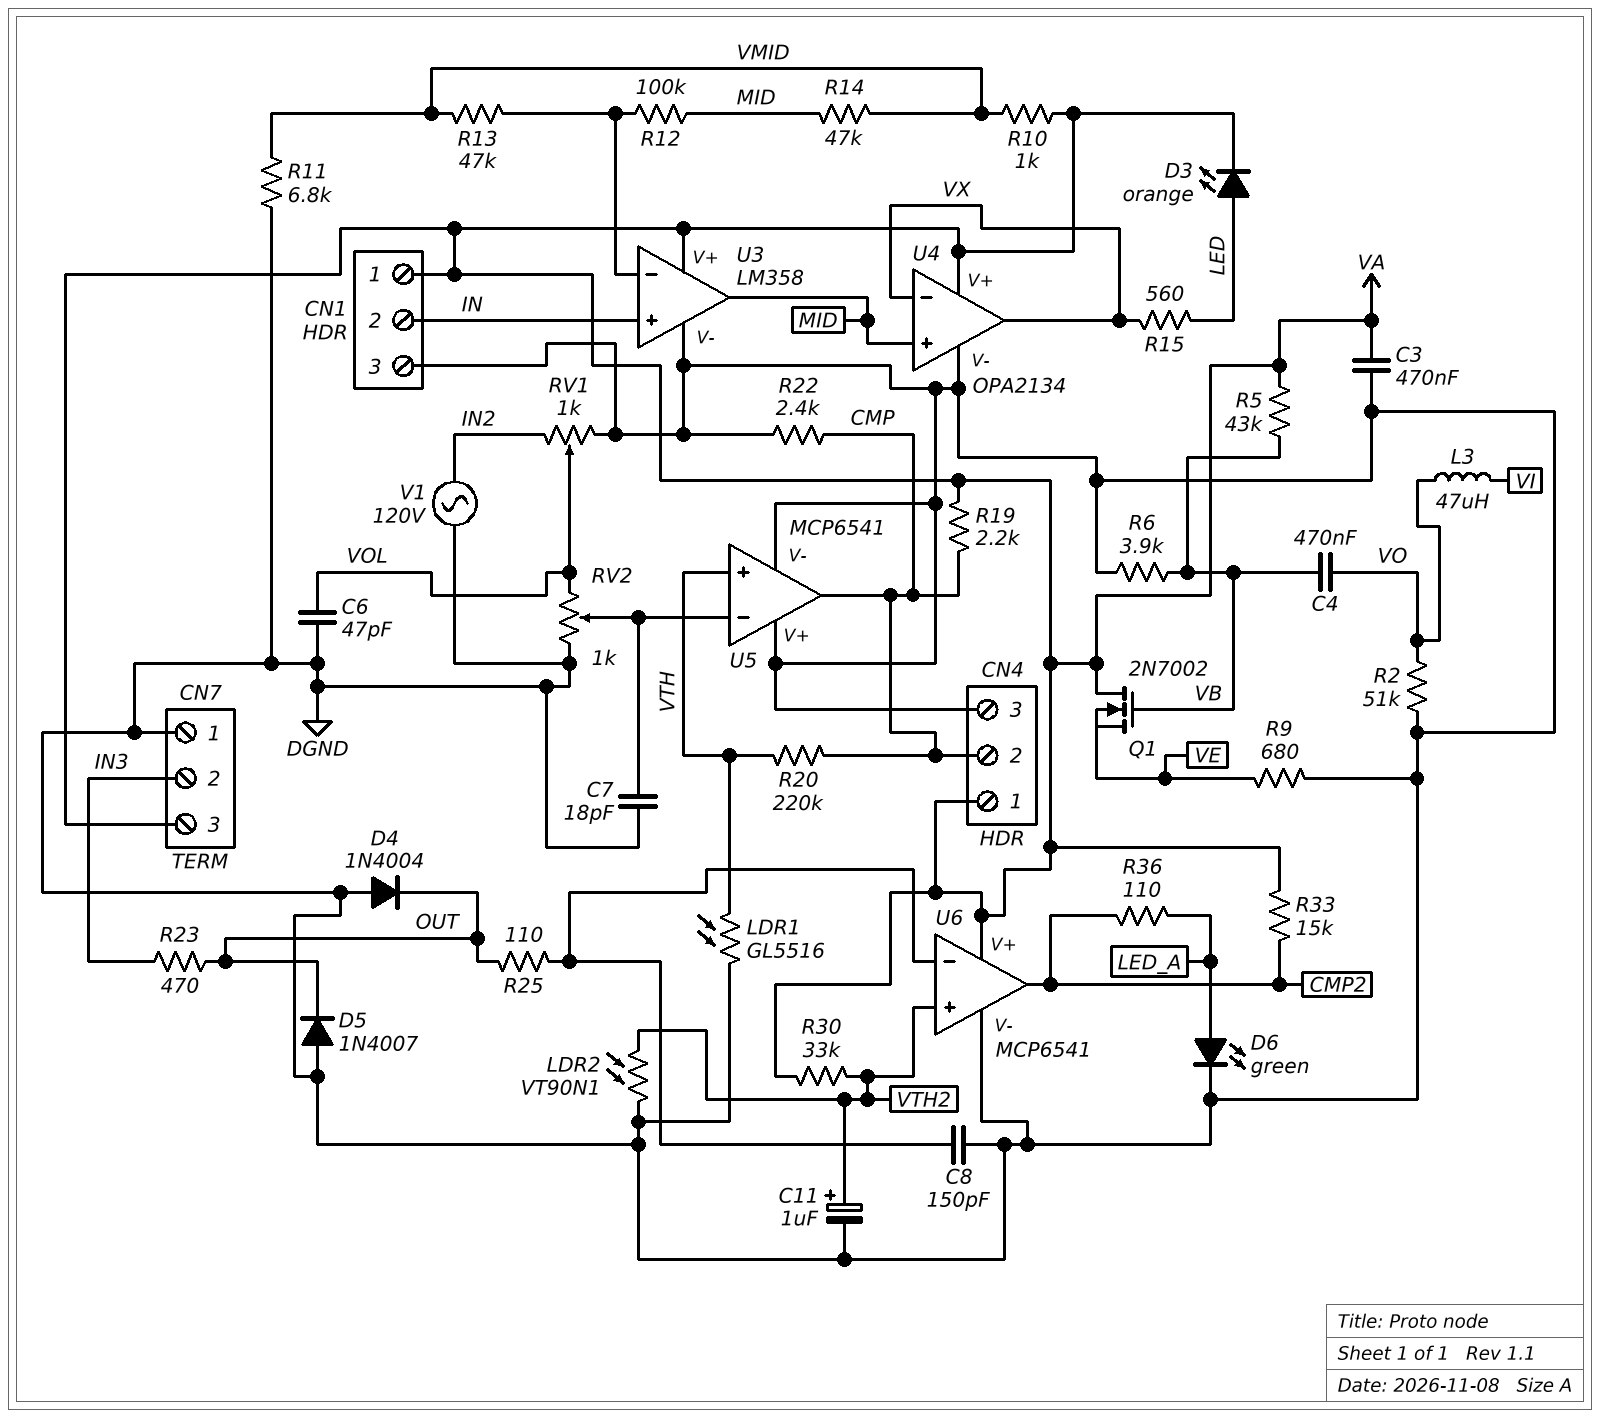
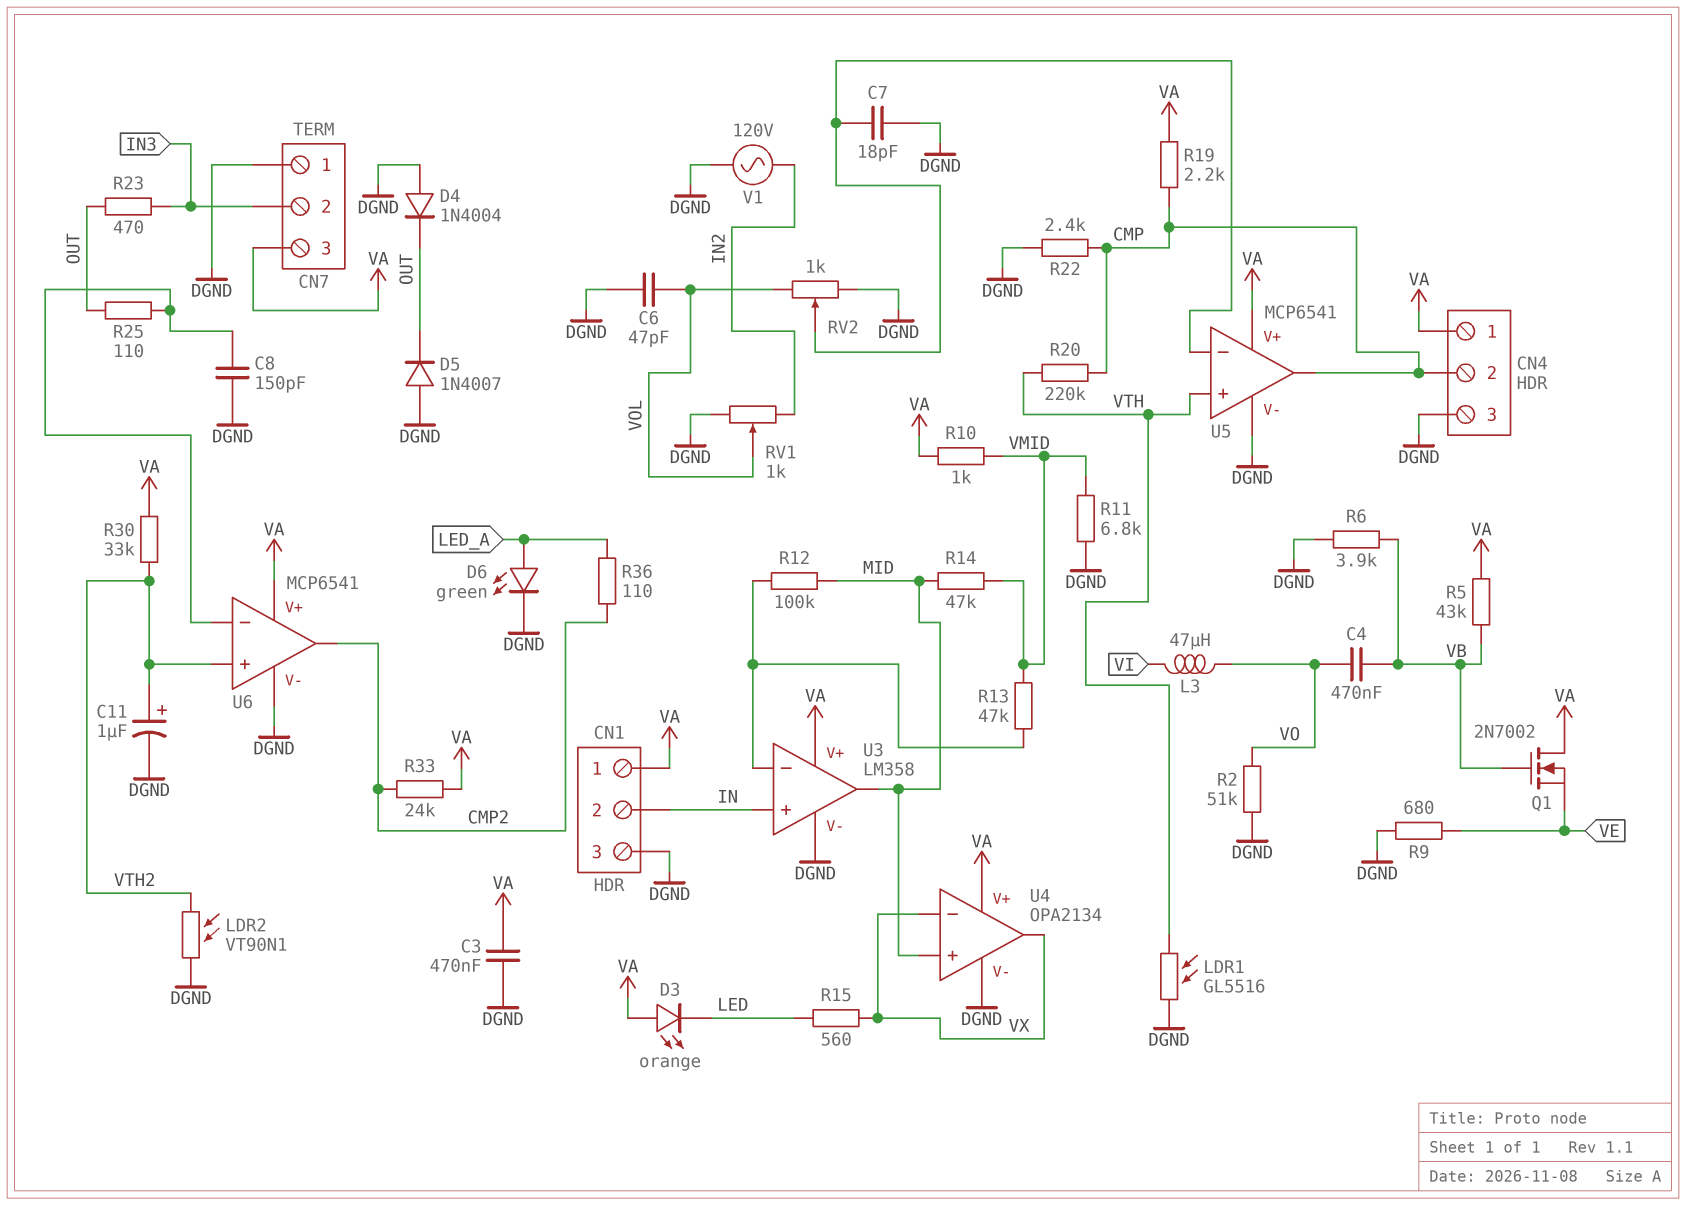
D3: LED orange (A LED, K VA) -> LED orange (A VA, K LED)
R33: 15k (CMP2, VA) -> 24k (CMP2, VA)
U5 pin V+: DGND -> VA

